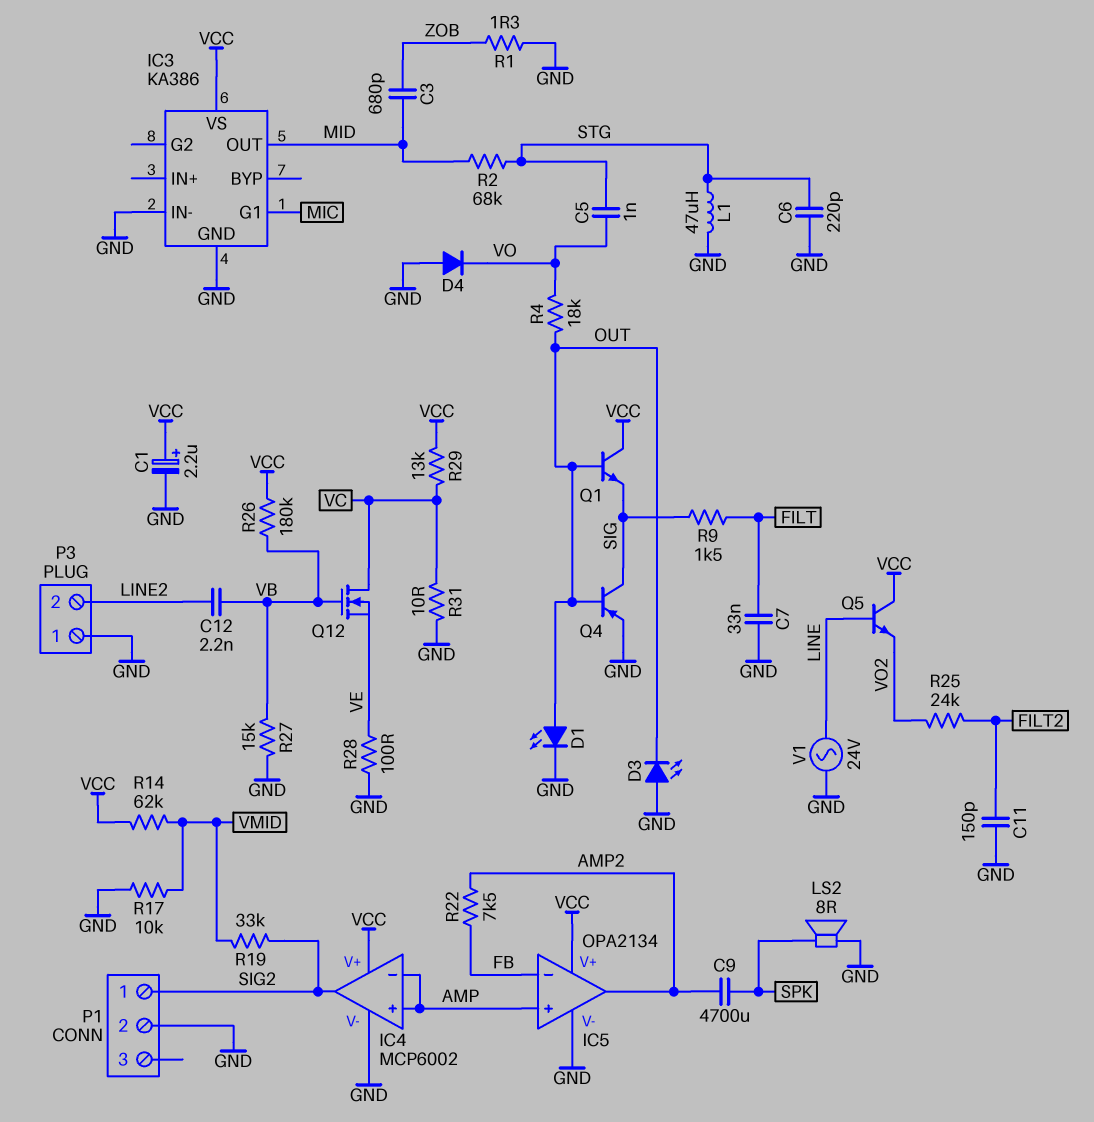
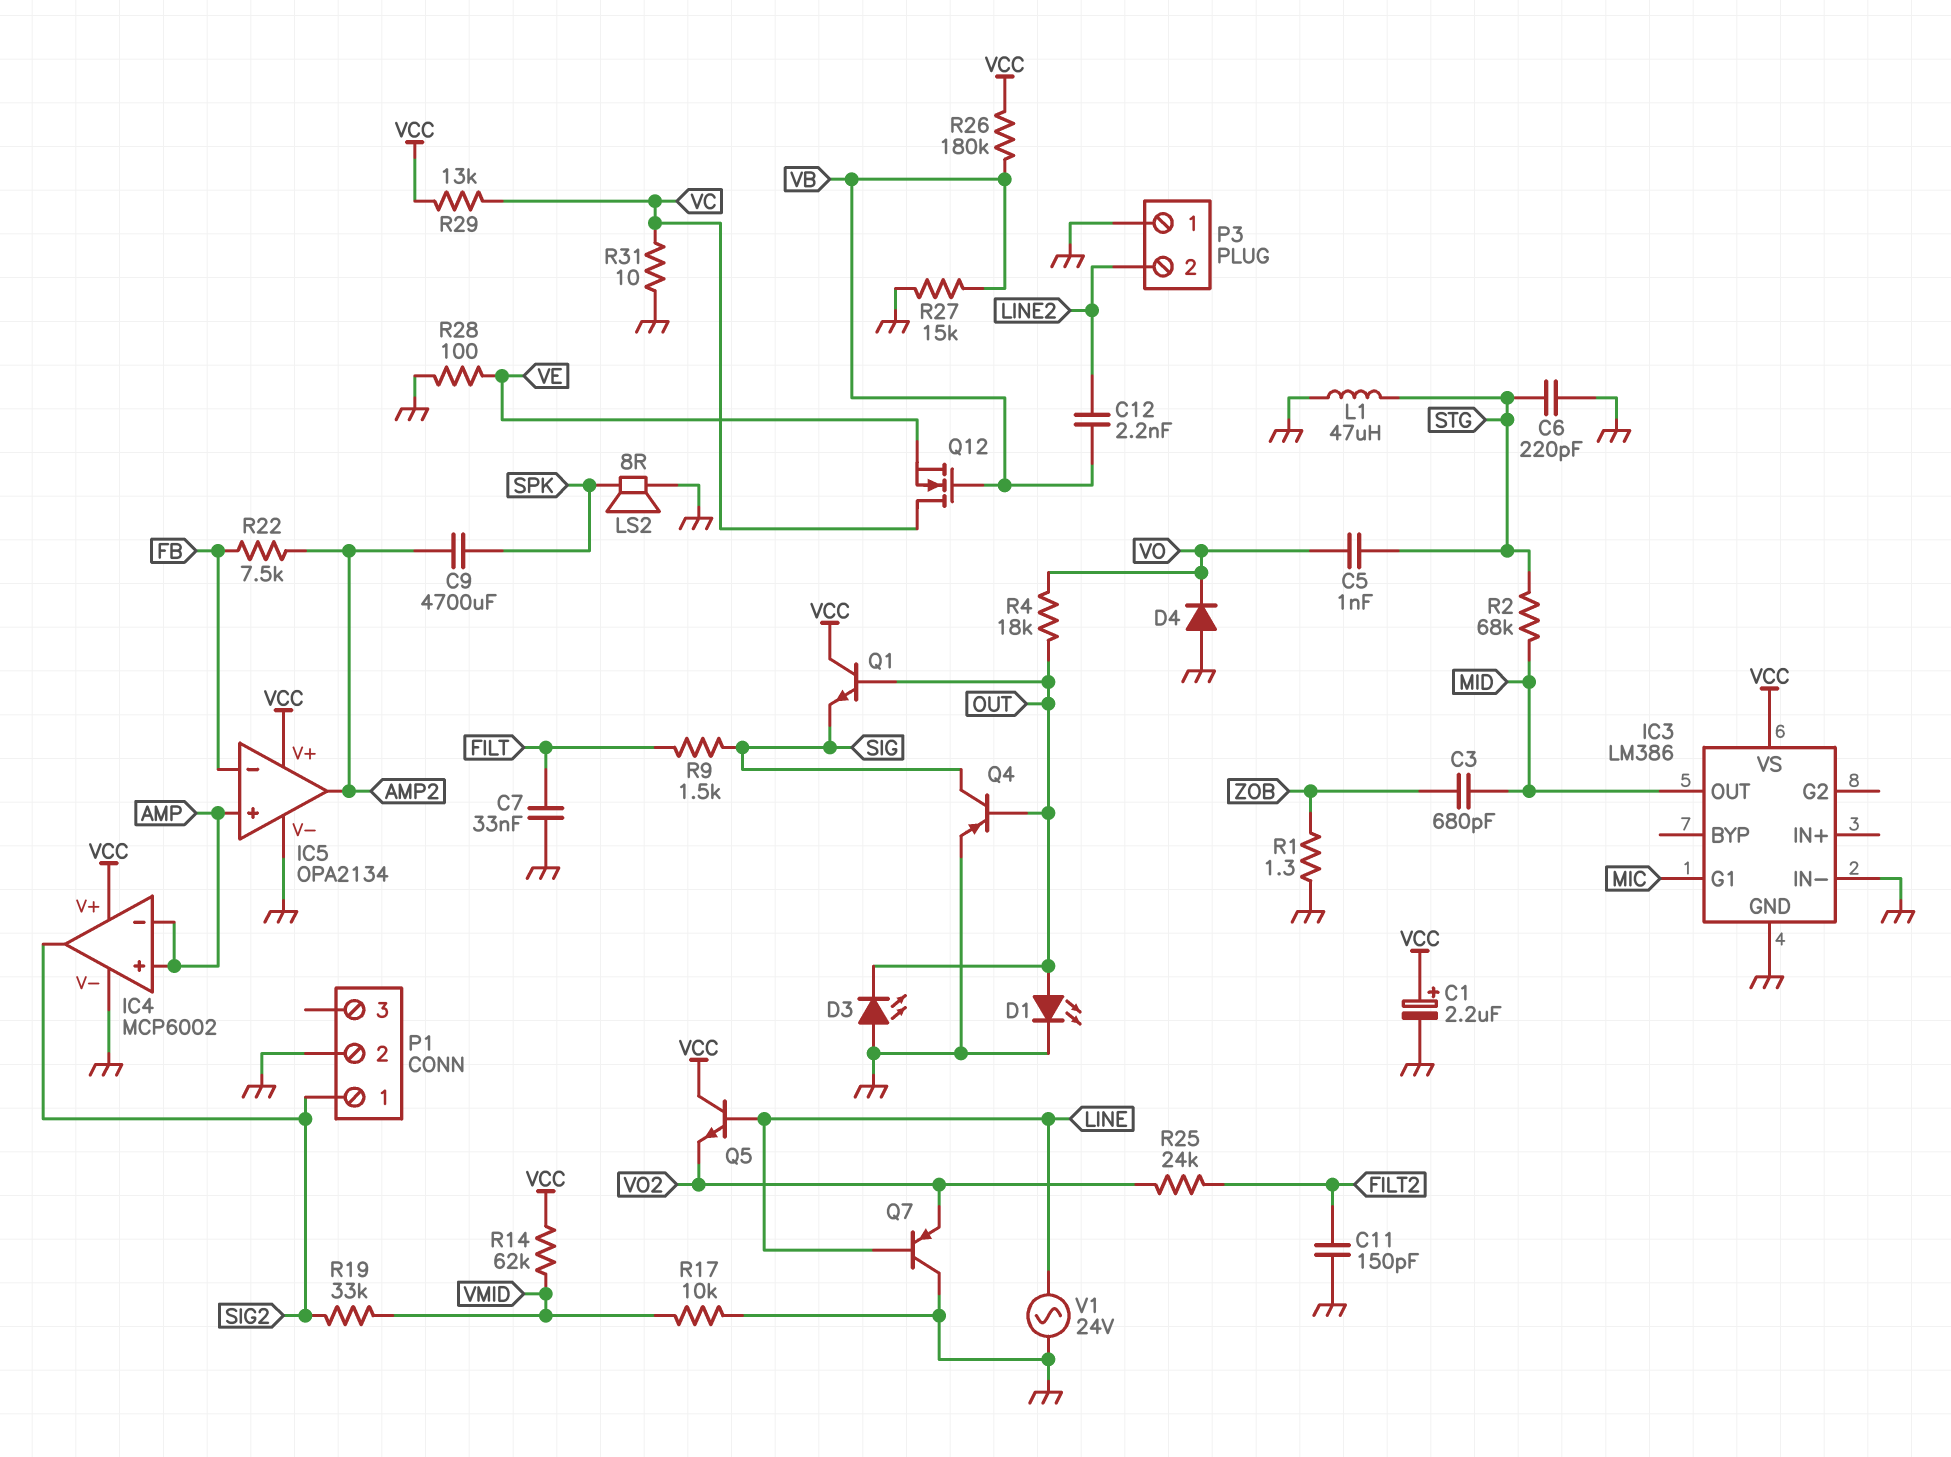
IC3: KA386 -> LM386
Q7: none -> PNP (B LINE, C GND, E VO2)

